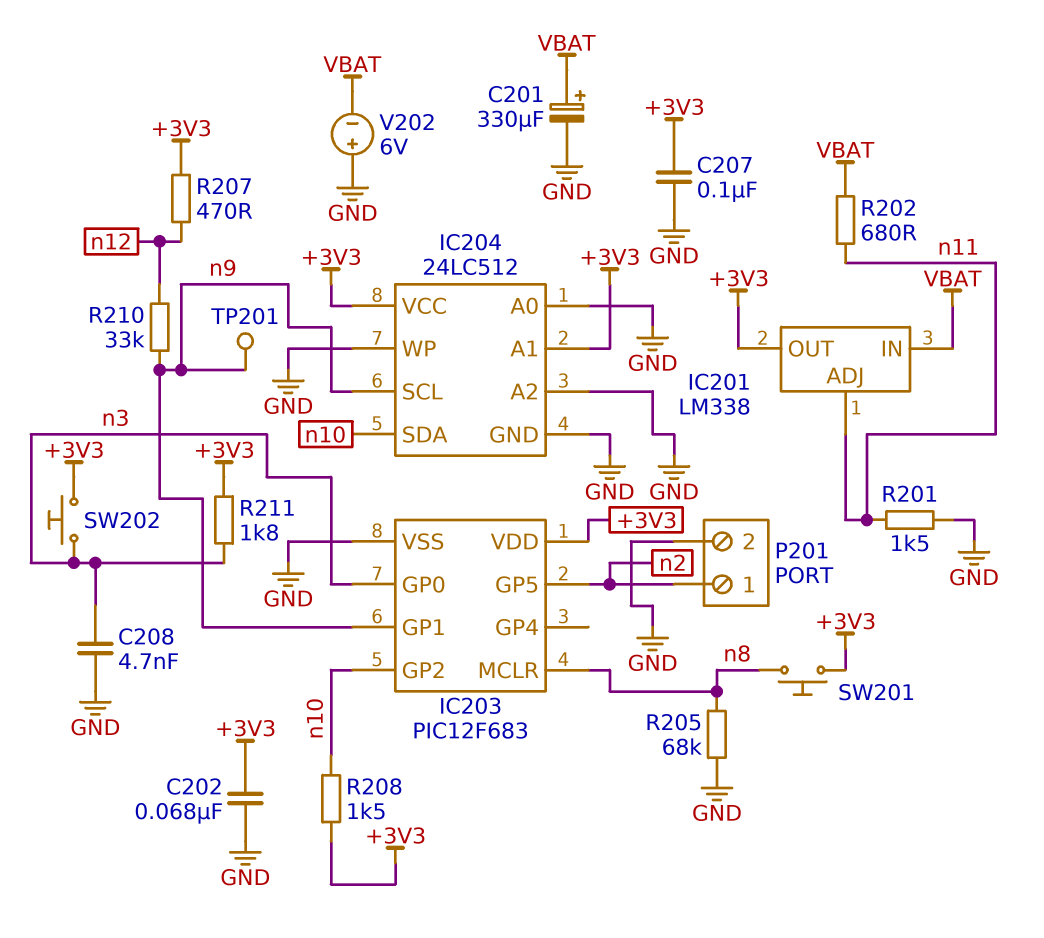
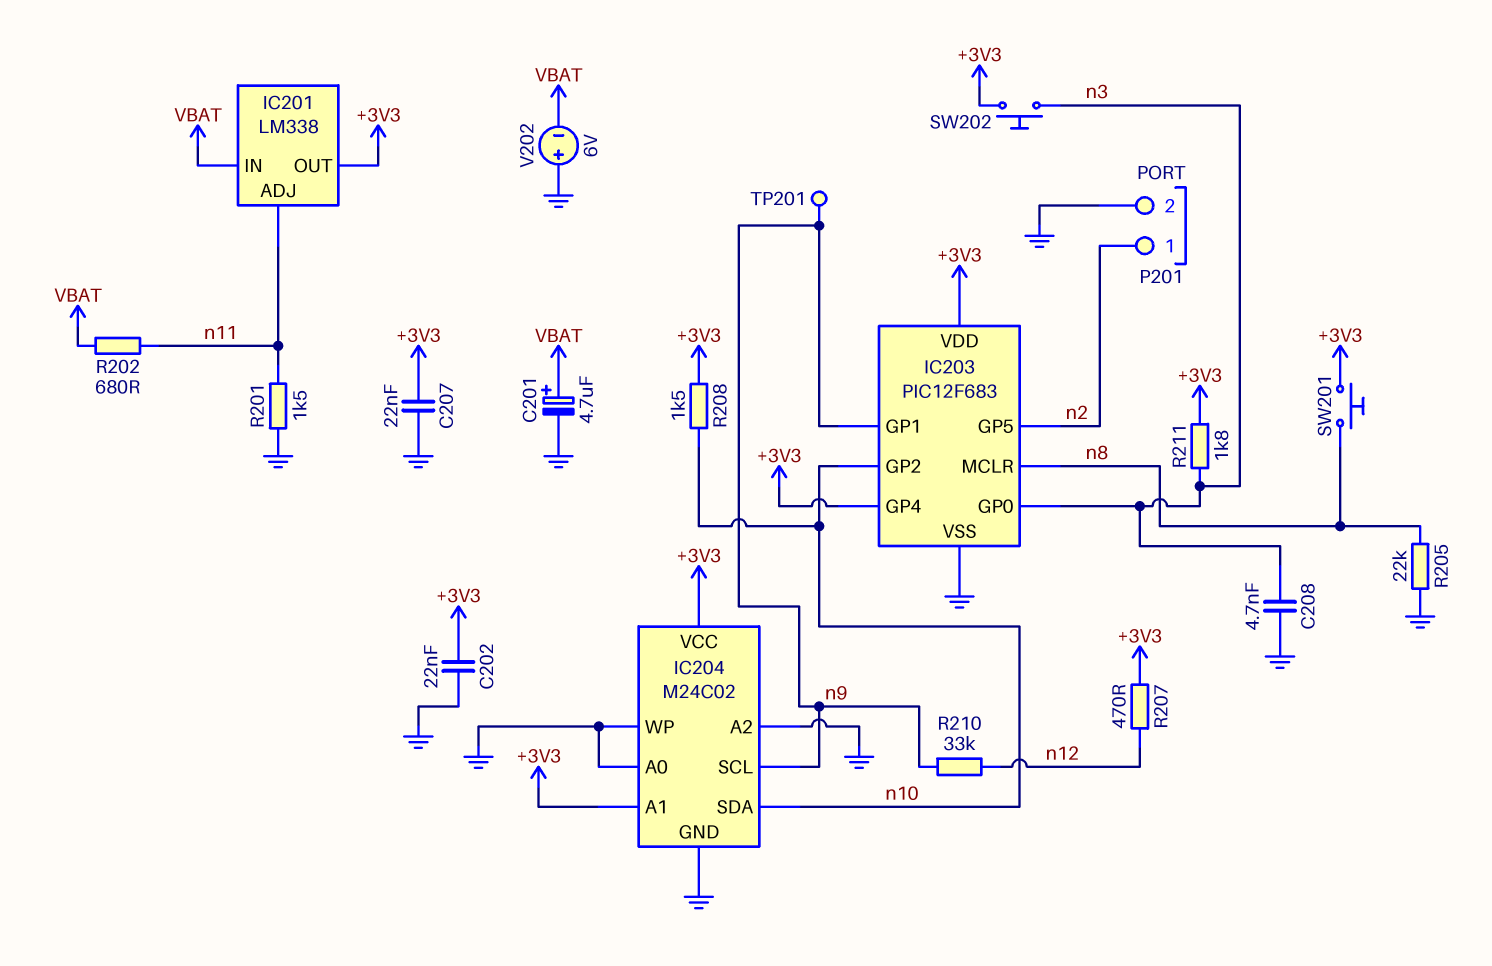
C201: 330uF (plus VBAT, minus GND) -> 4.7uF (plus VBAT, minus GND)
C202: 68nF (+3V3, GND) -> 22nF (+3V3, GND)
C207: 100nF (+3V3, GND) -> 22nF (+3V3, GND)
IC203 pin GP4: none -> +3V3
IC204: 24LC512 -> M24C02
R205: 68k (GND, n8) -> 22k (GND, n8)

